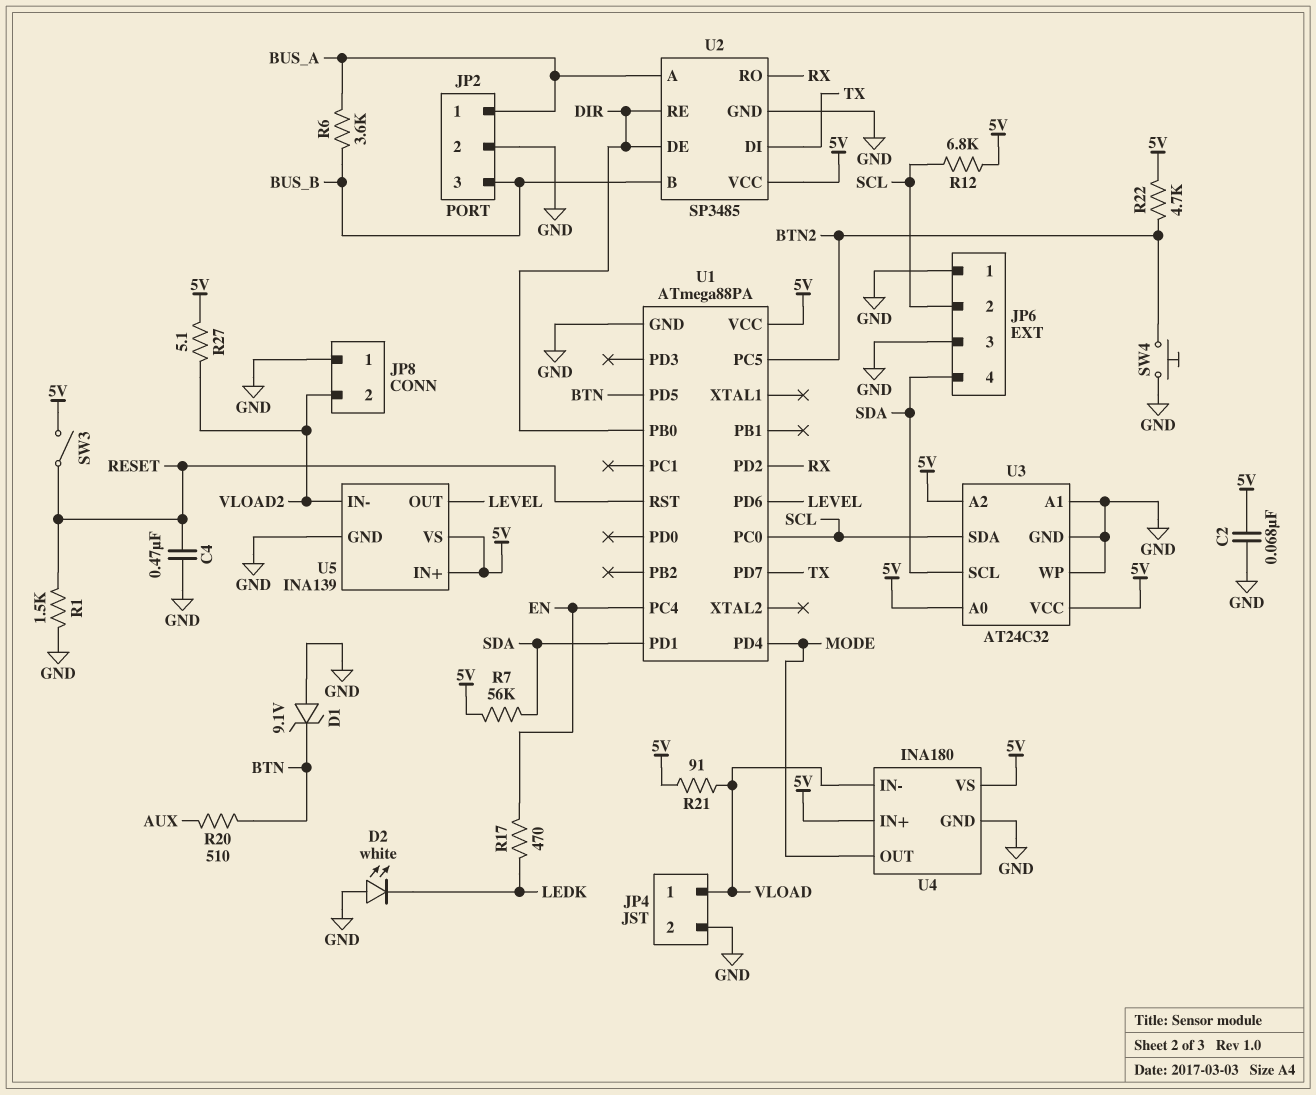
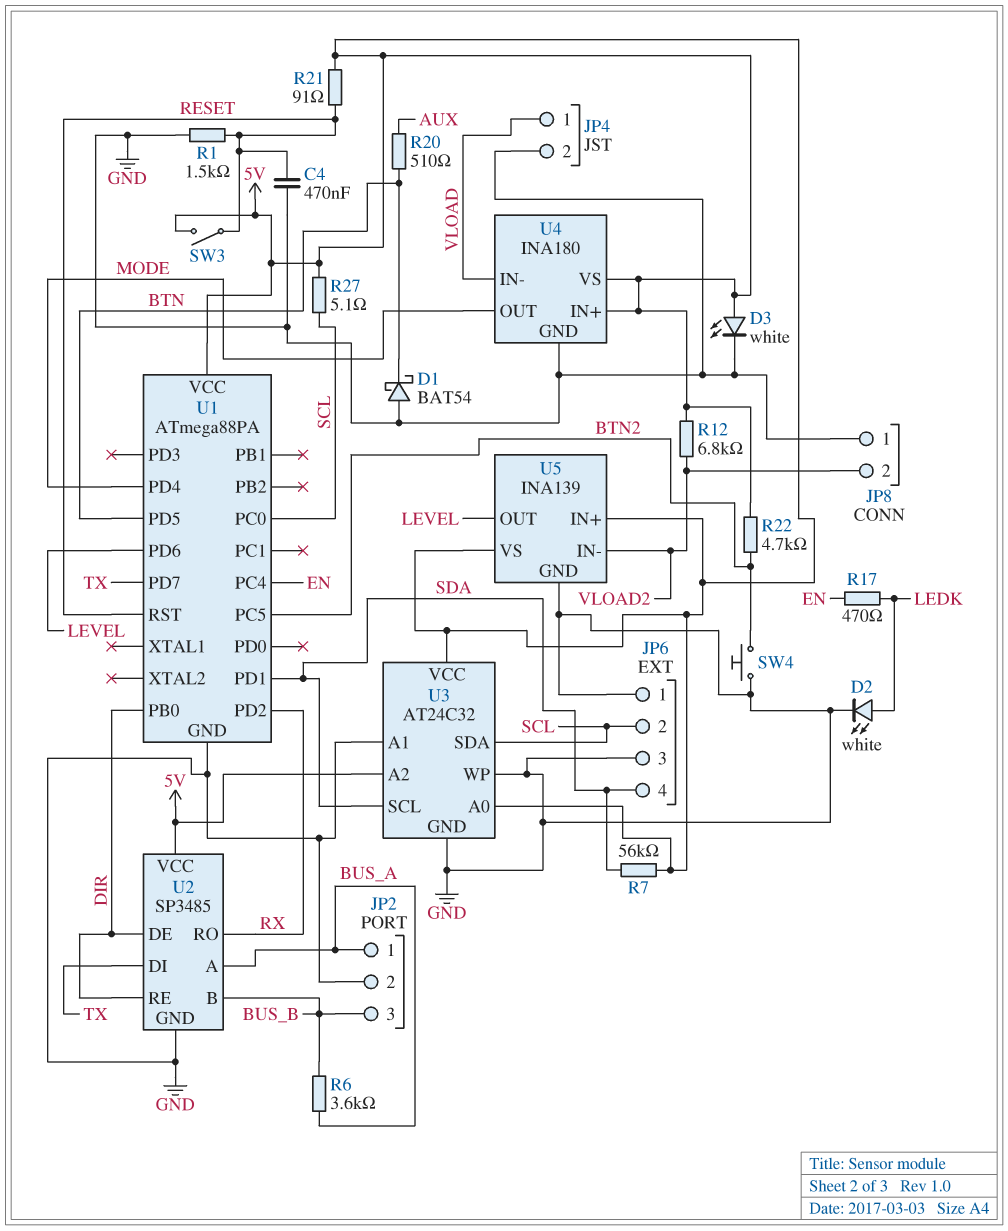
C2: 68nF (5V, GND) -> none
D1: zener 9.1V (A GND, K BTN) -> schottky BAT54 (A GND, K BTN)
D2: LED white (A GND, K LEDK) -> LED white (A LEDK, K GND)
D3: none -> LED white (A 5V, K GND)
R12: 6.8k (5V, SCL) -> 6.8k (5V, VLOAD2)
R21: 91 (5V, VLOAD) -> 91 (5V, RESET)
R27: 5.1 (5V, VLOAD2) -> 5.1 (5V, SCL)

